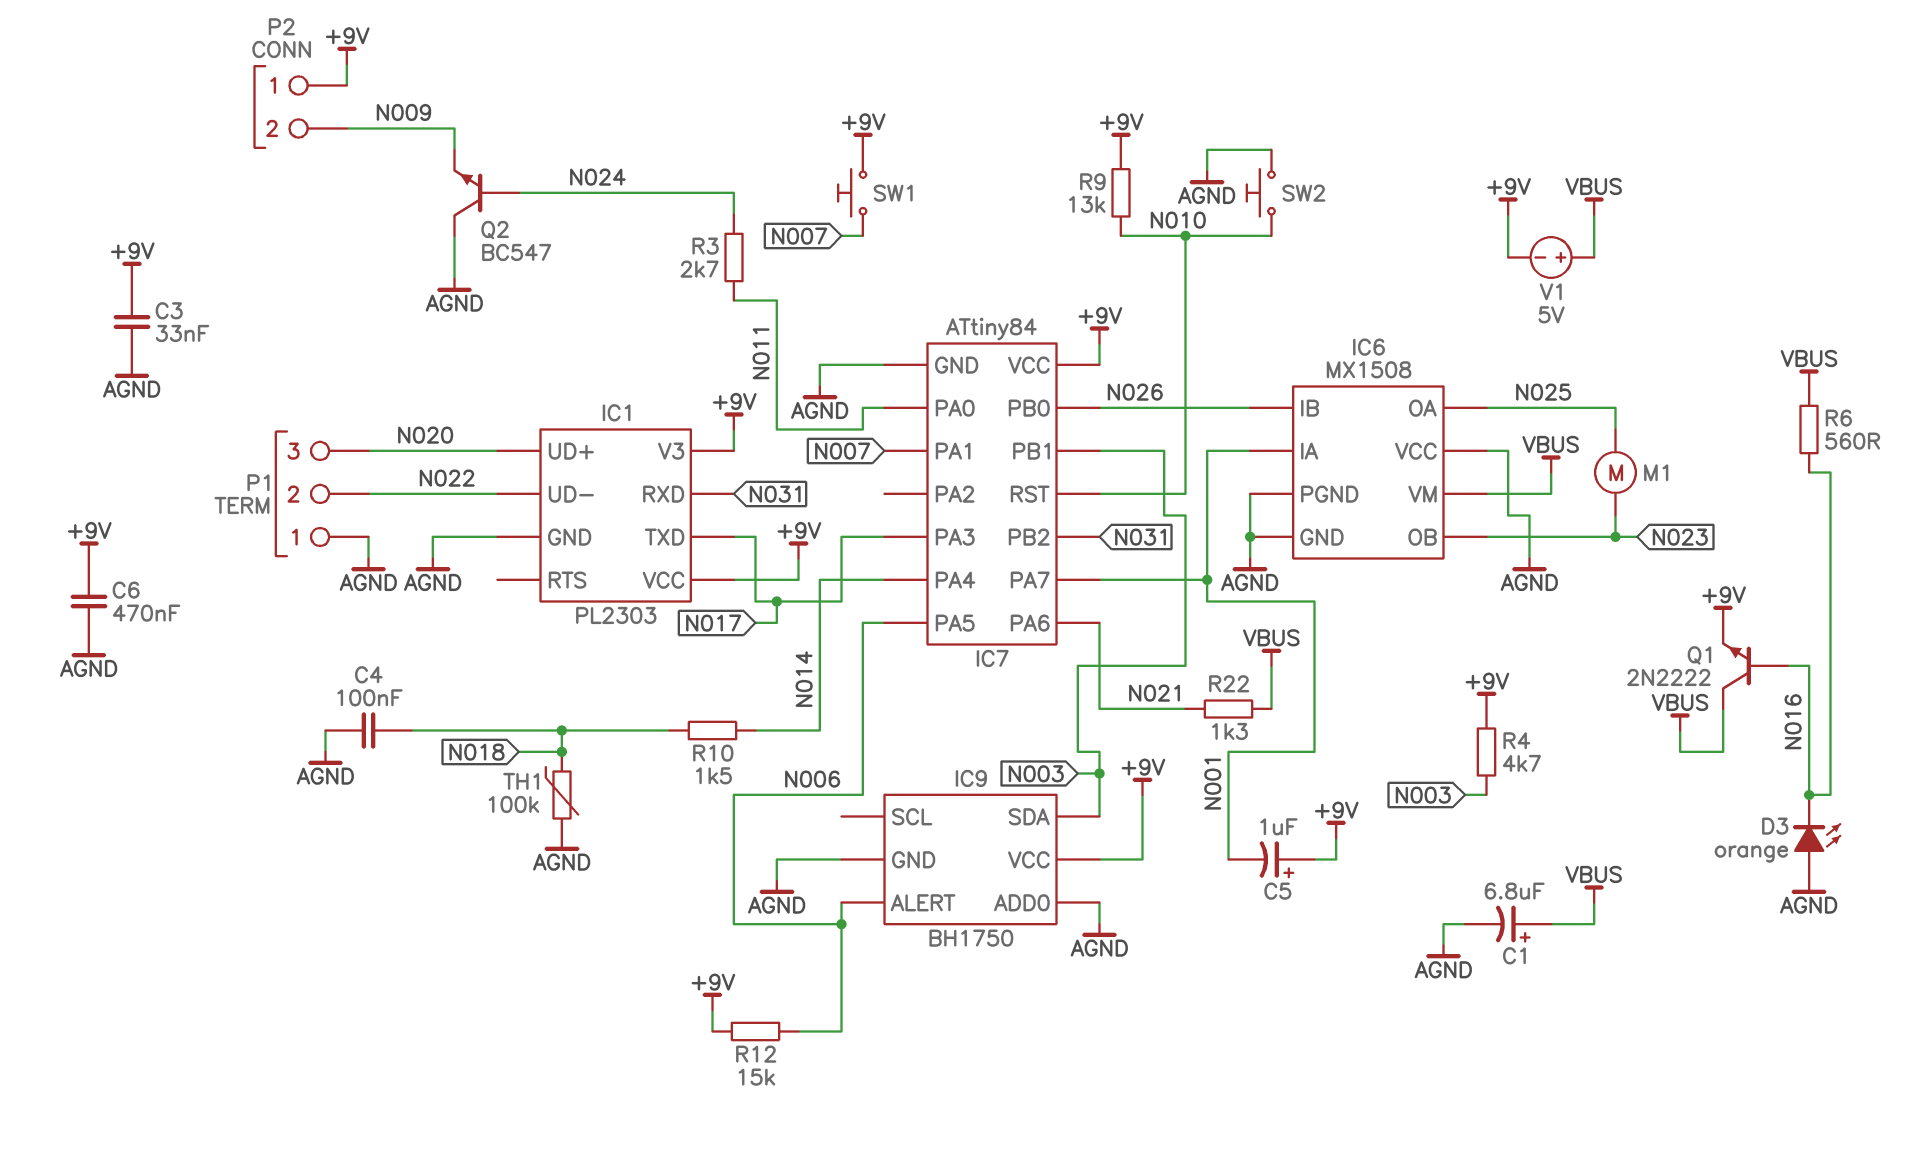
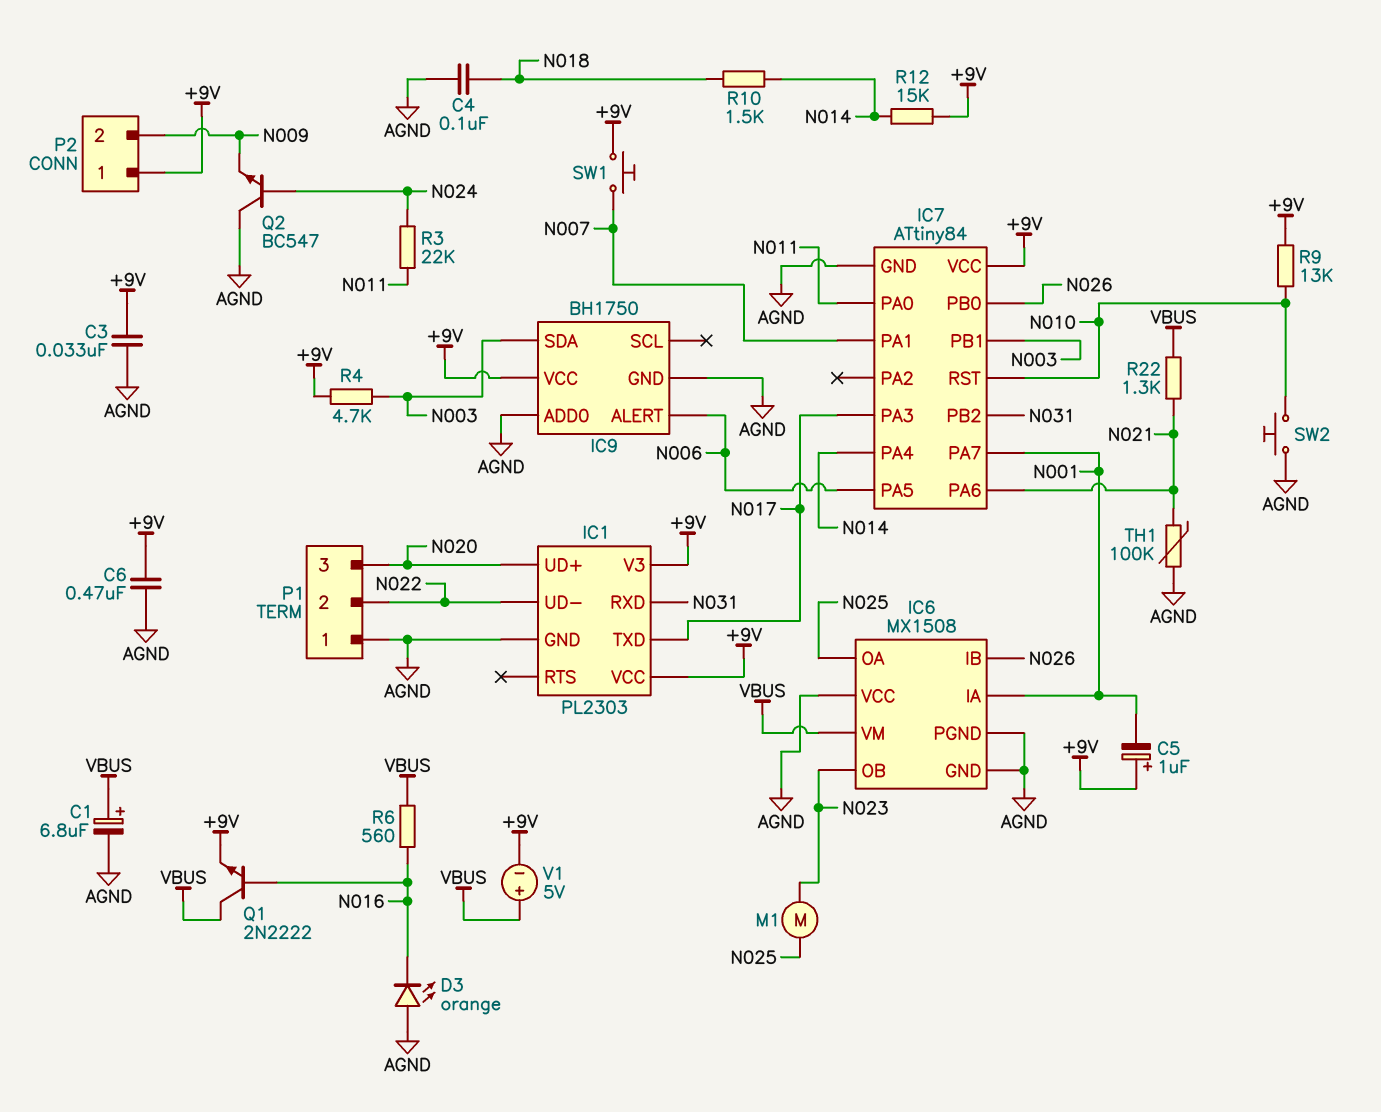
R3: 2.7k (N011, N024) -> 22k (N011, N024)
R12: 15k (+9V, N006) -> 15k (+9V, N014)
TH1: 100k (AGND, N018) -> 100k (AGND, N021)

